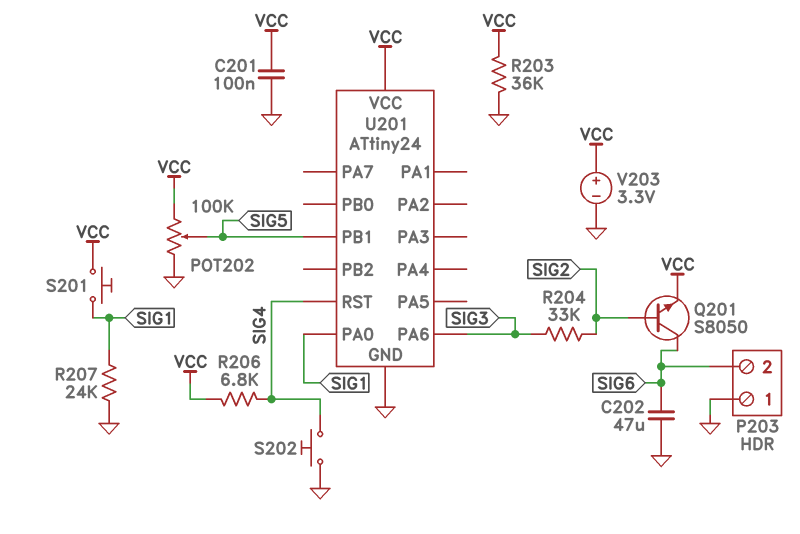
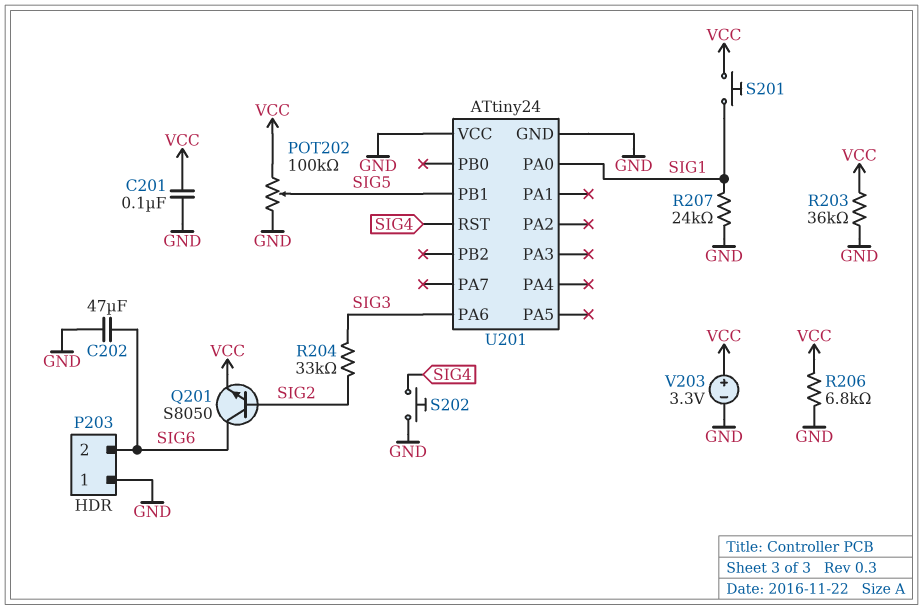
R206: 6.8k (SIG4, VCC) -> 6.8k (GND, VCC)
U201 pin VCC: VCC -> GND

